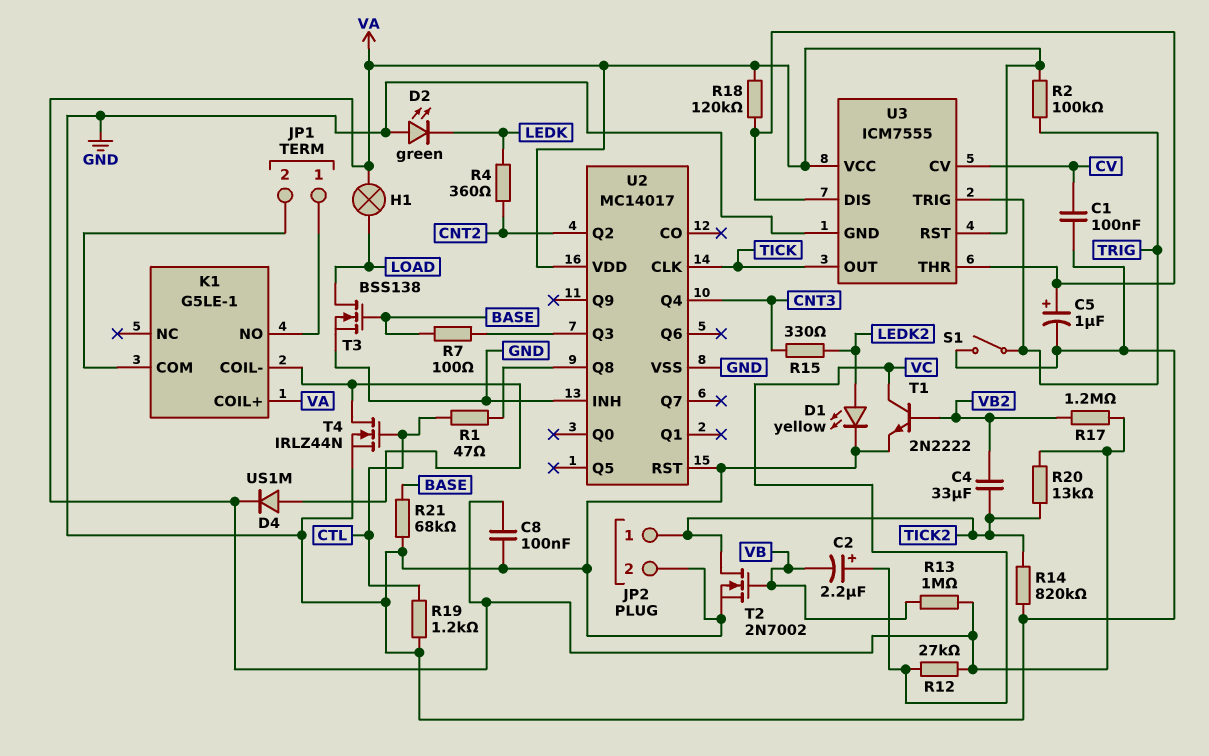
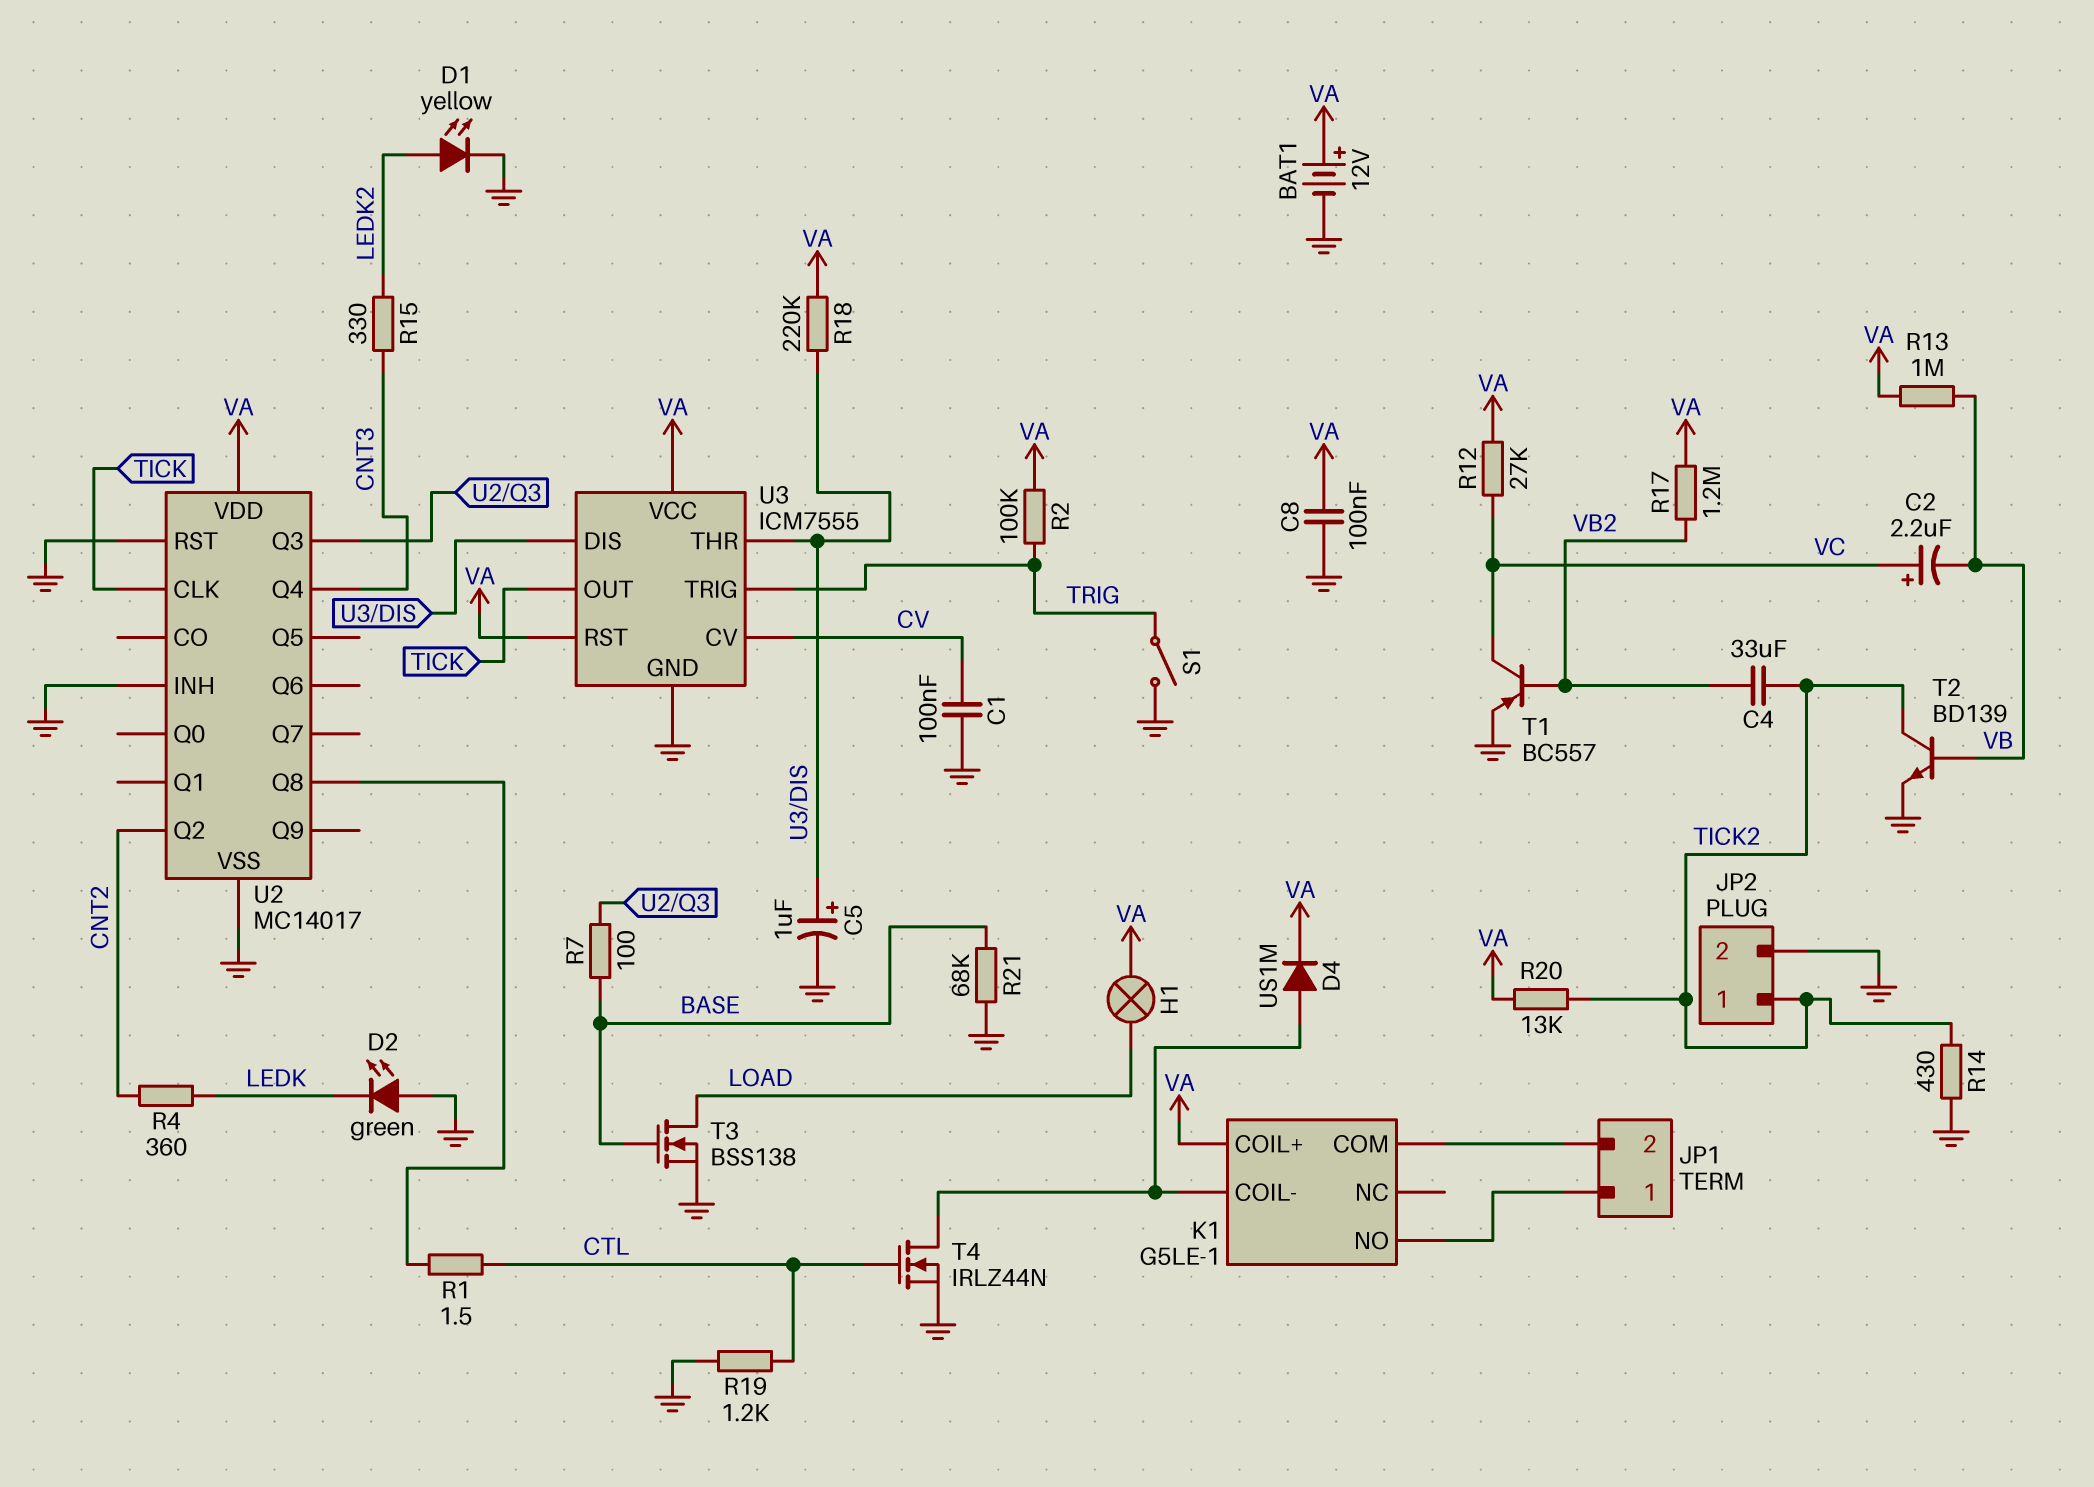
BAT1: none -> 12V (plus VA, minus GND)
R1: 47 (CTL, U2/Q8) -> 1.5 (CTL, U2/Q8)
R14: 820k (GND, TICK2) -> 430 (GND, TICK2)
R18: 120k (U3/DIS, VA) -> 220k (U3/DIS, VA)
T1: NPN 2N2222 (B VB2, C VC, E GND) -> PNP BC557 (B VB2, C VC, E GND)
T2: NMOS 2N7002 (G VB, D TICK2, S GND) -> NPN BD139 (B VB, C TICK2, E GND)

